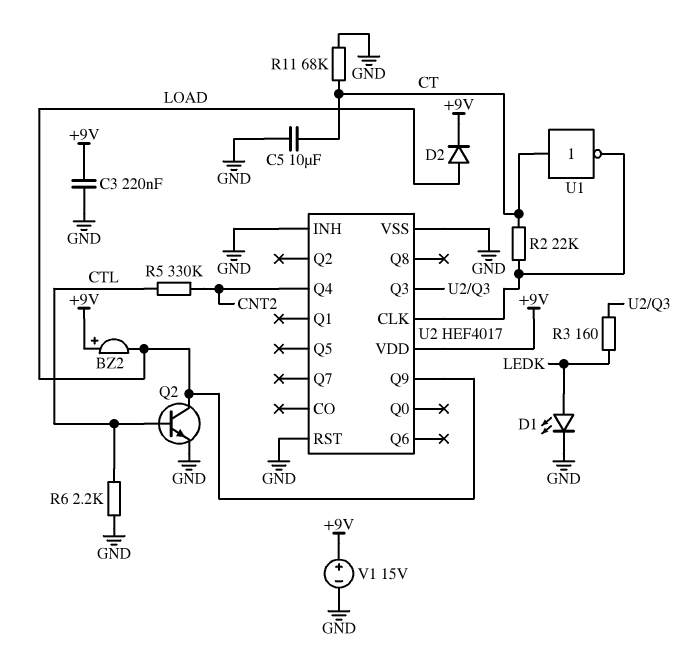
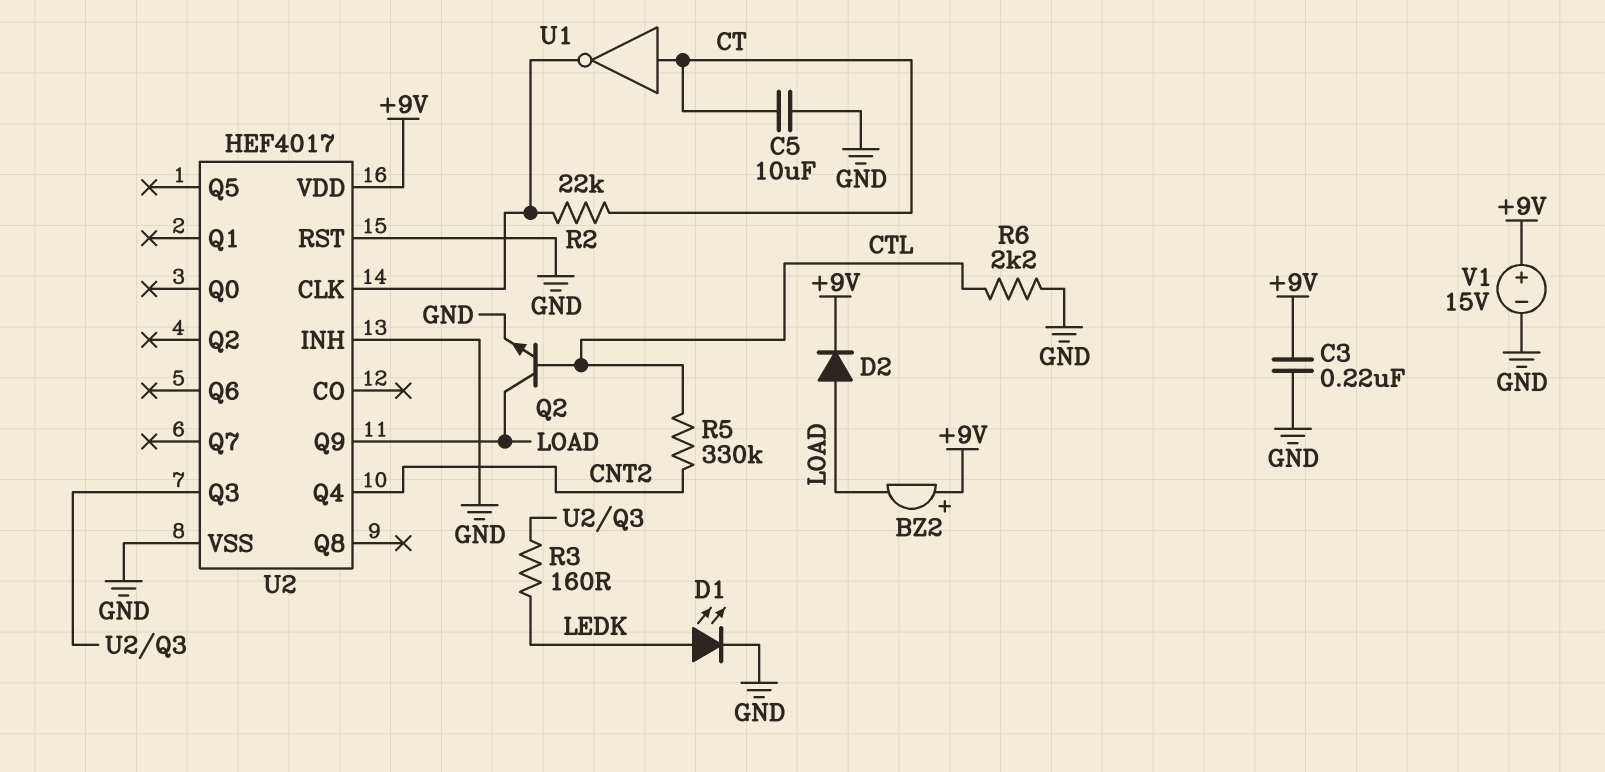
R11: 68k (CT, GND) -> none

